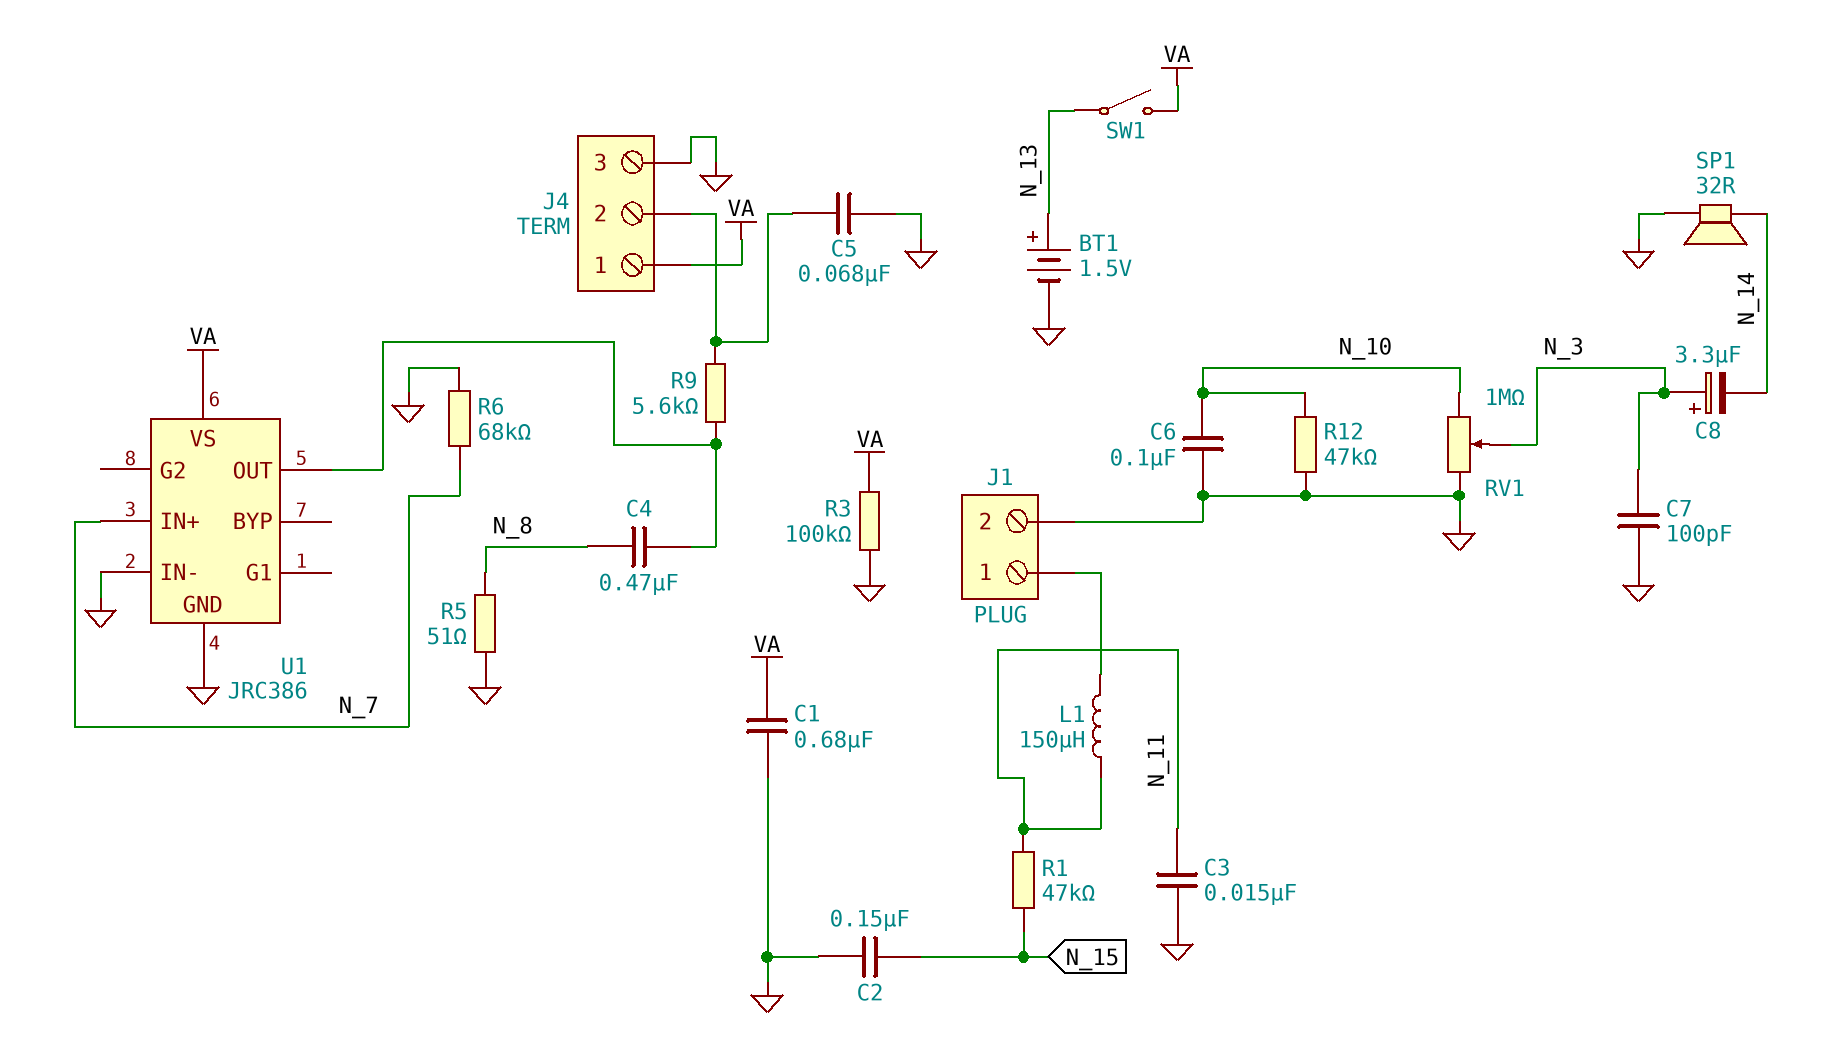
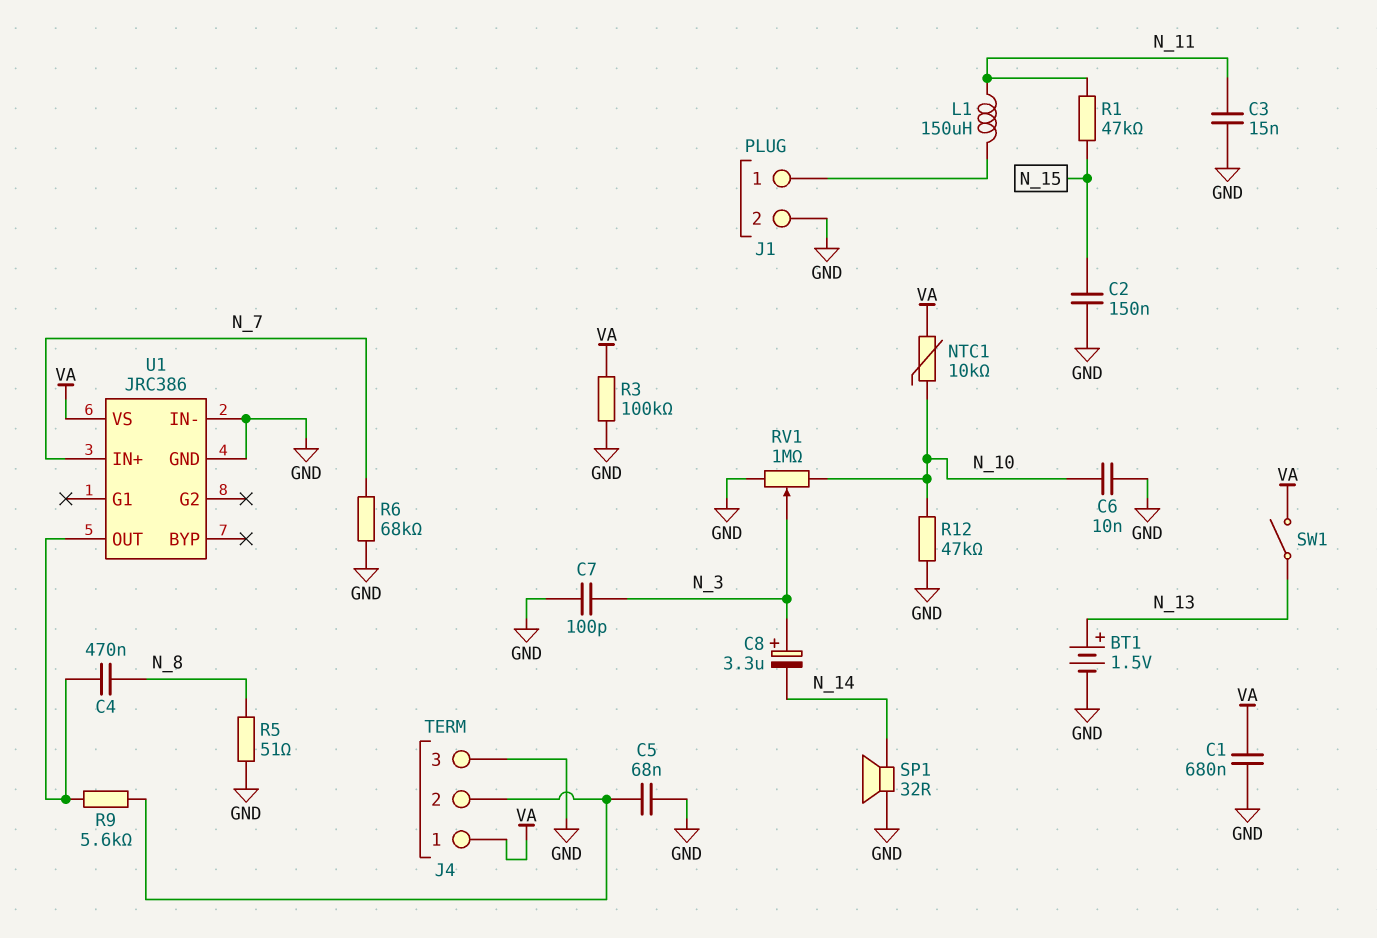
C6: 100nF (GND, N_10) -> 10nF (GND, N_10)
NTC1: none -> 10k (N_10, VA)

